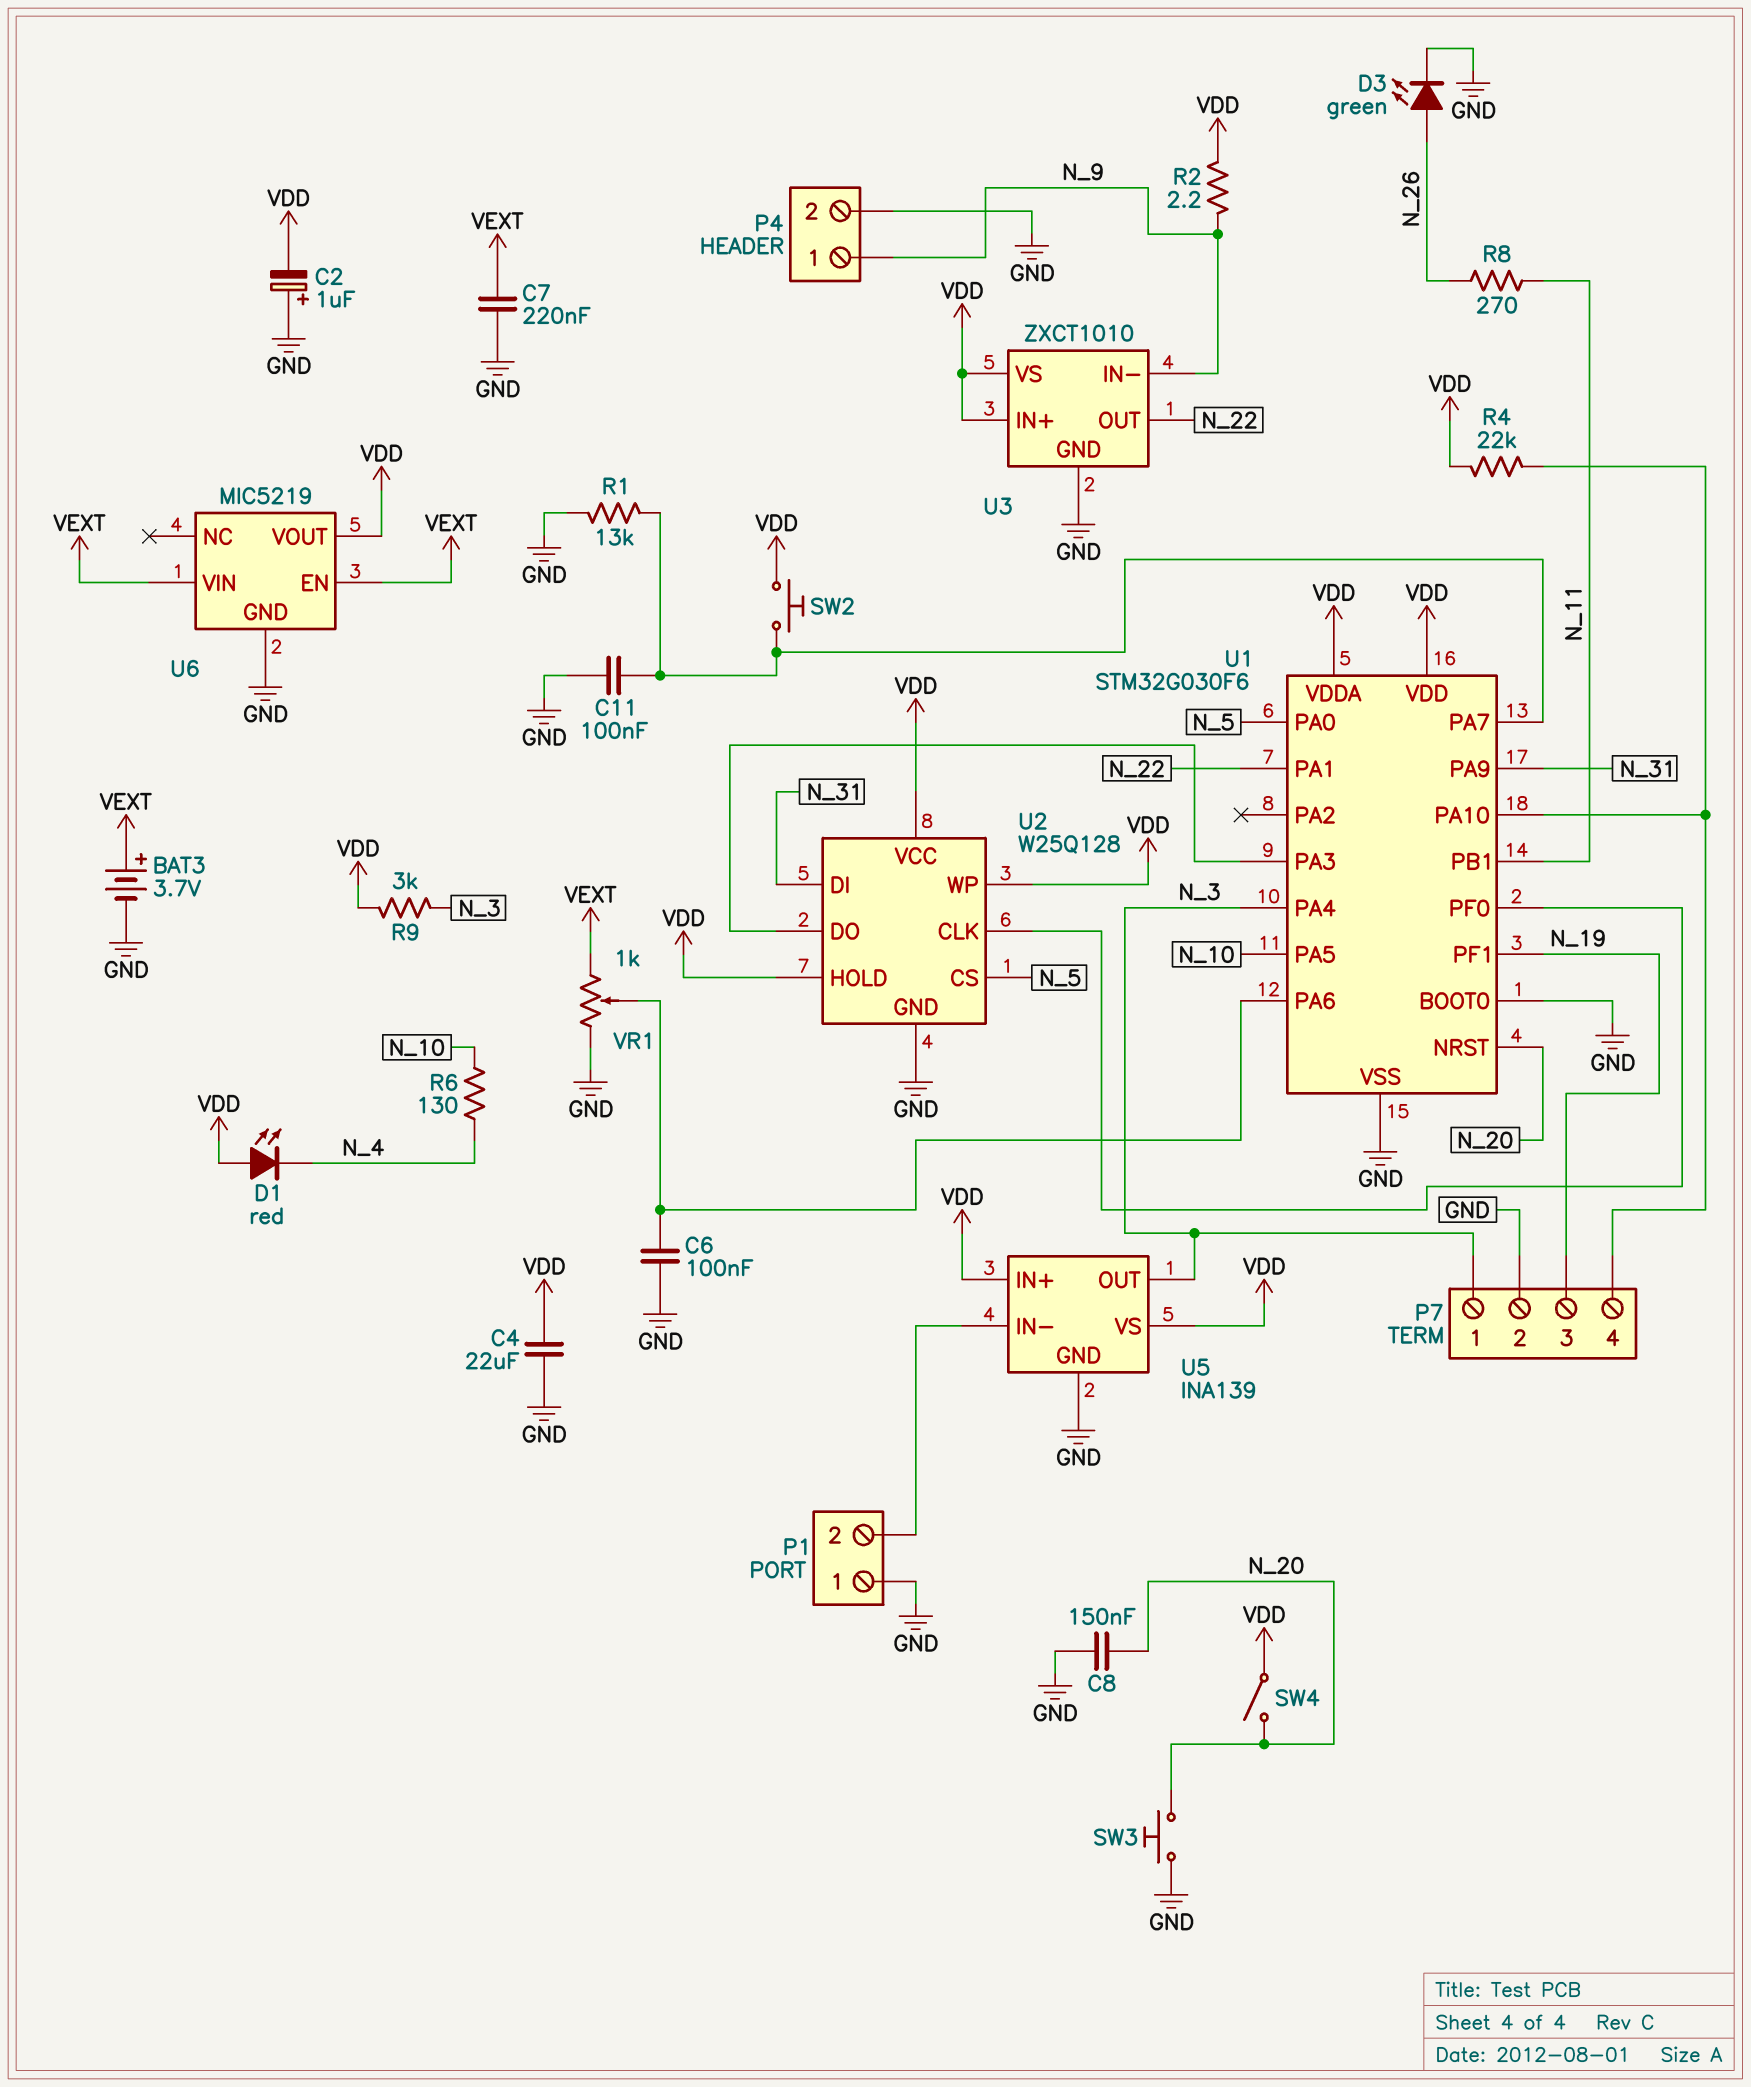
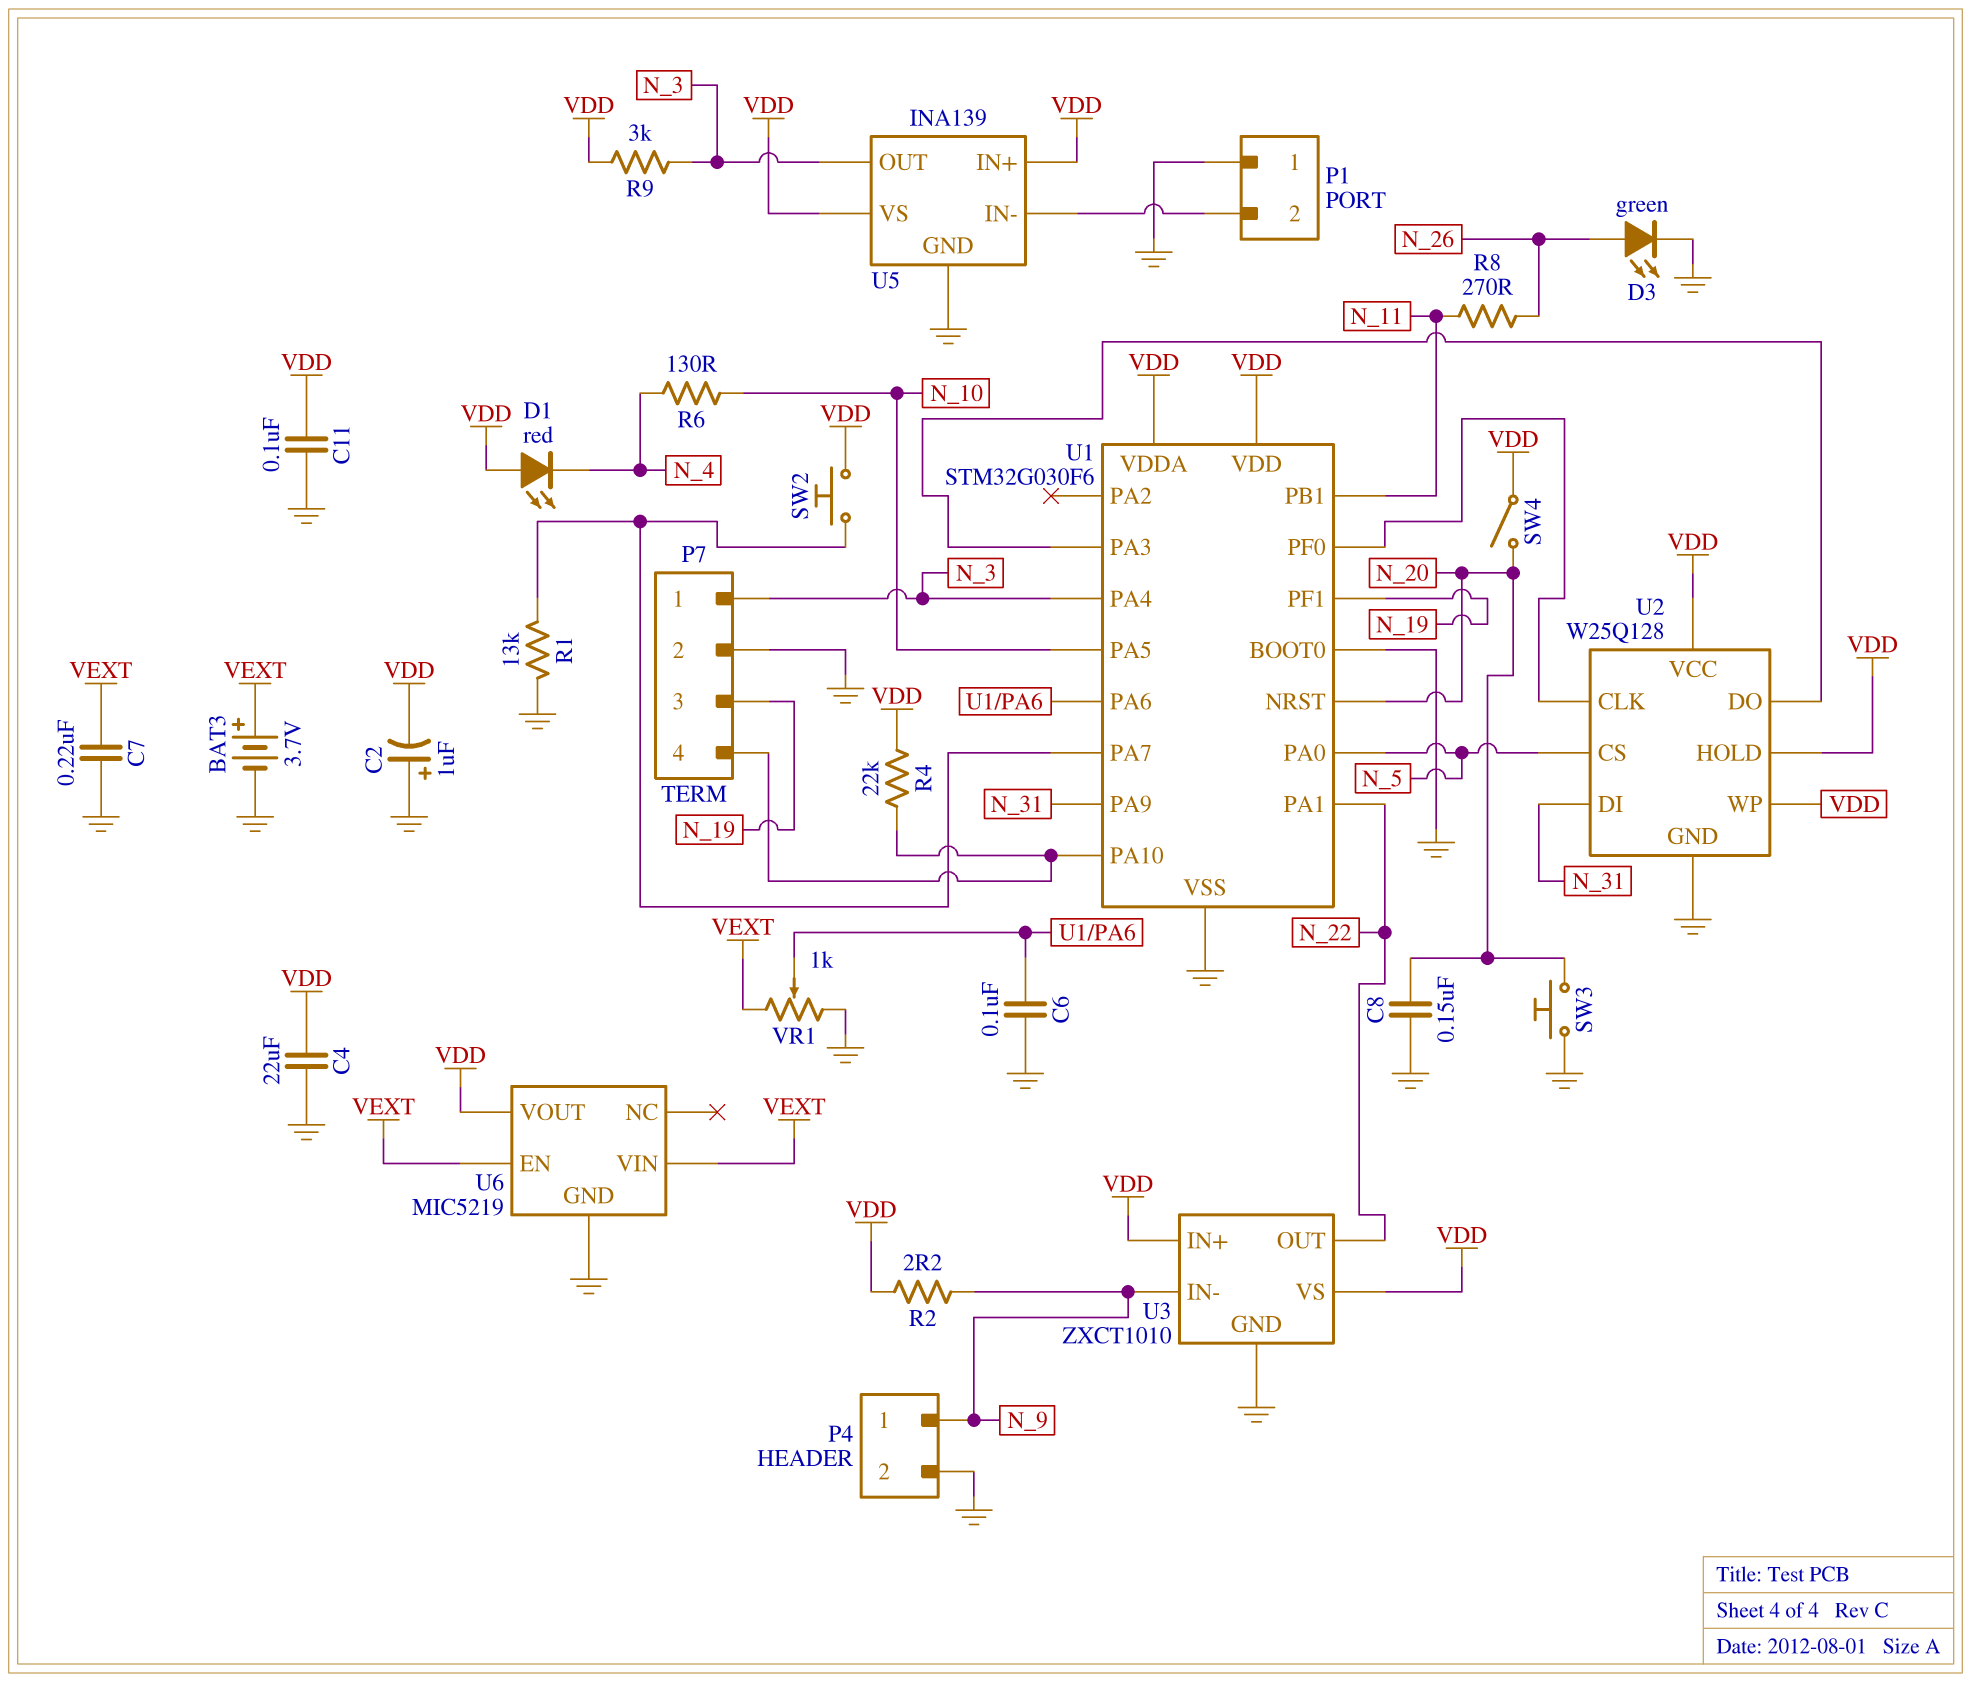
C11: 100nF (GND, U1/PA7) -> 100nF (GND, VDD)

